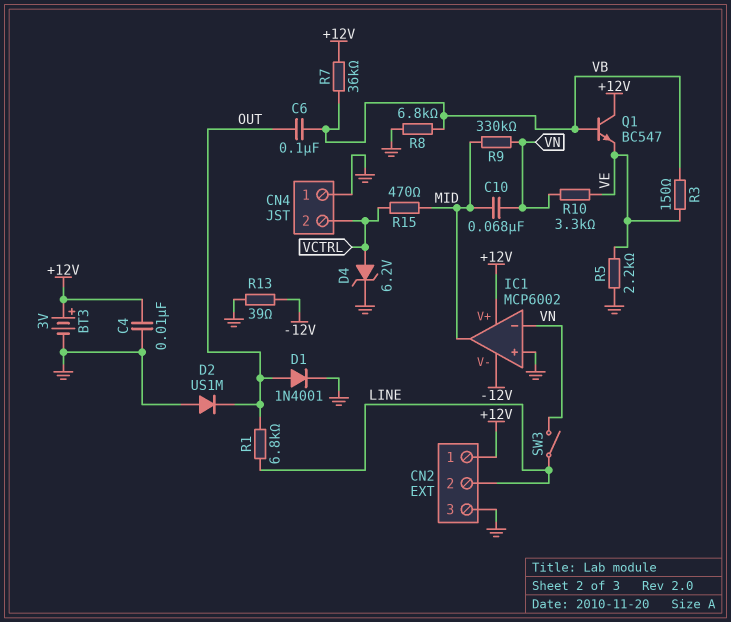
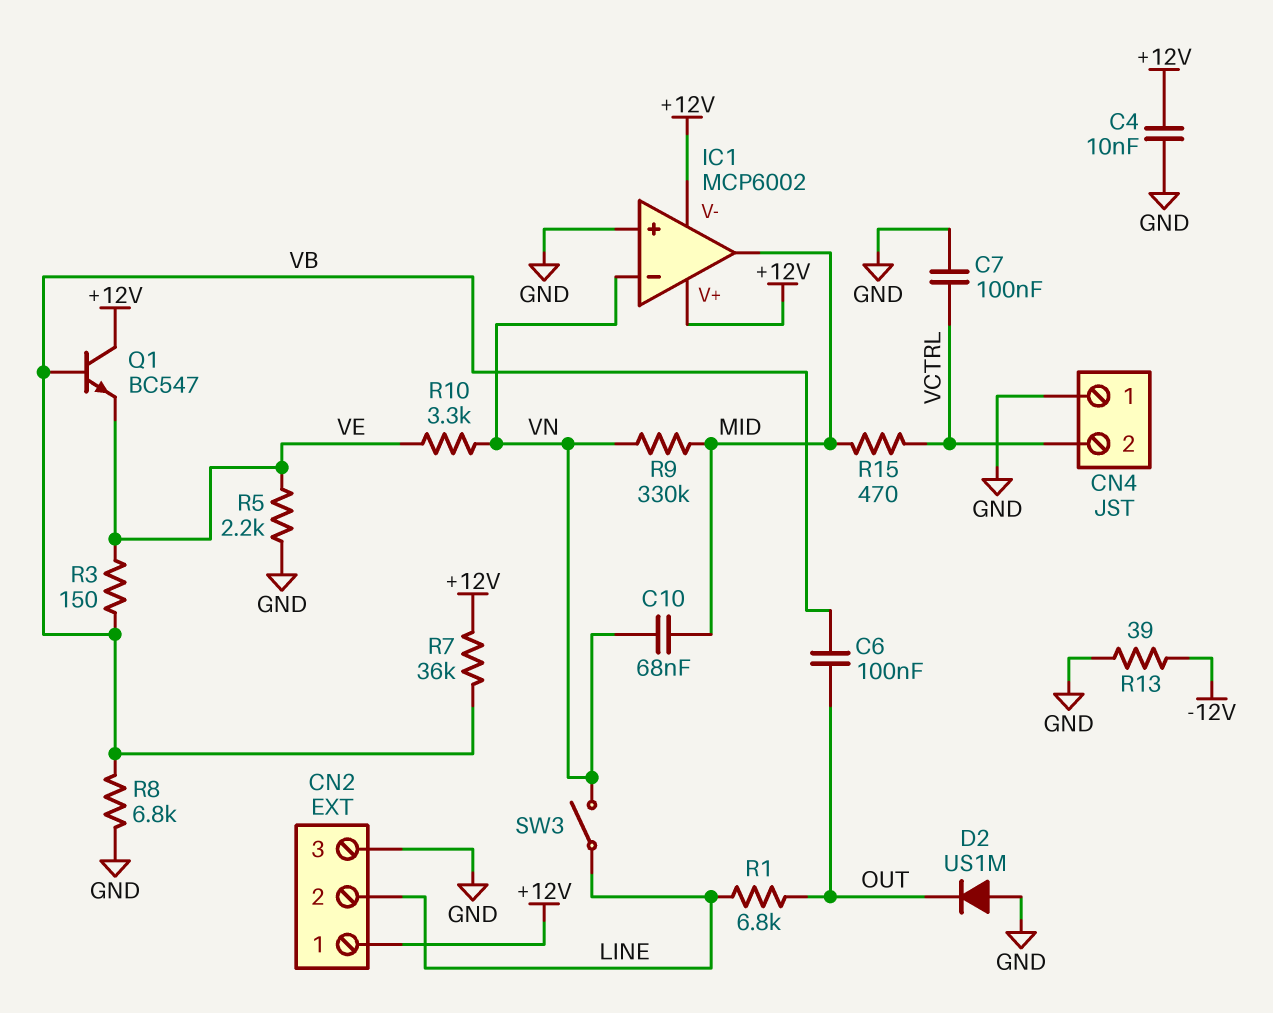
BT3: 3V (plus +12V, minus GND) -> none
C7: none -> 100nF (GND, VCTRL)
D1: diode 1N4001 (A OUT, K GND) -> none
D4: zener 6.2V (A VCTRL, K GND) -> none
IC1 pin V-: -12V -> +12V

